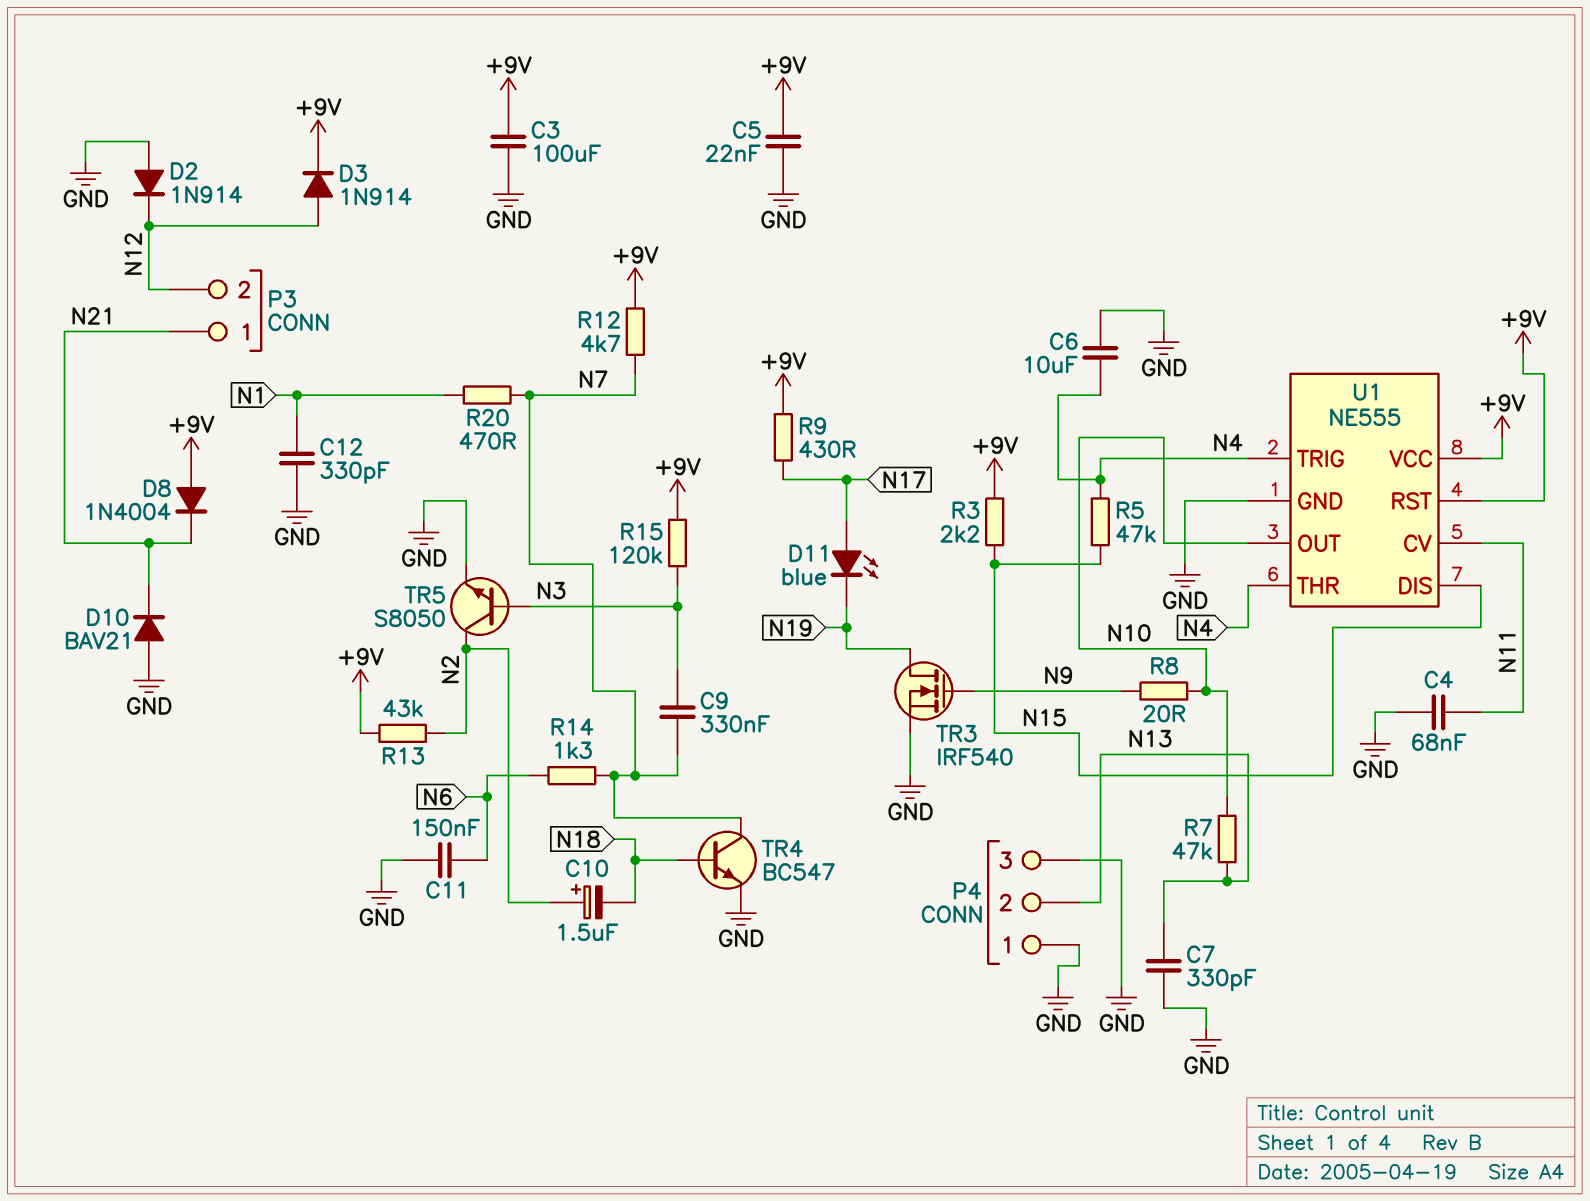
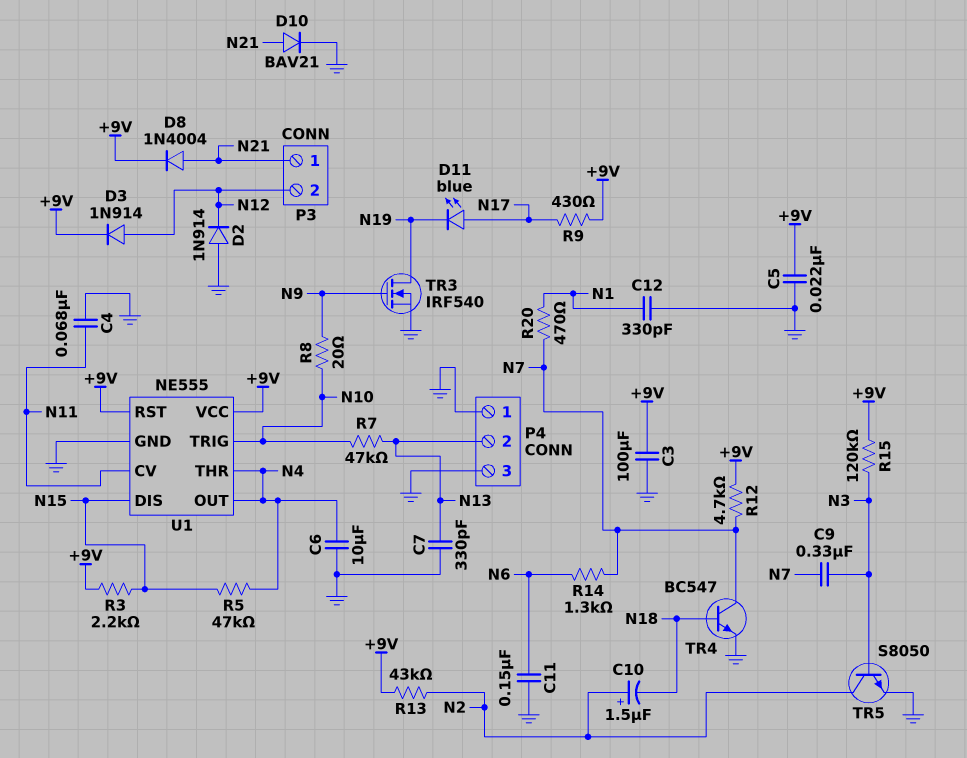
D8: diode 1N4004 (A +9V, K N21) -> diode 1N4004 (A N21, K +9V)
D10: diode BAV21 (A GND, K N21) -> diode BAV21 (A N21, K GND)
U1 pin OUT: N10 -> N4
U1 pin TRIG: N4 -> N10

